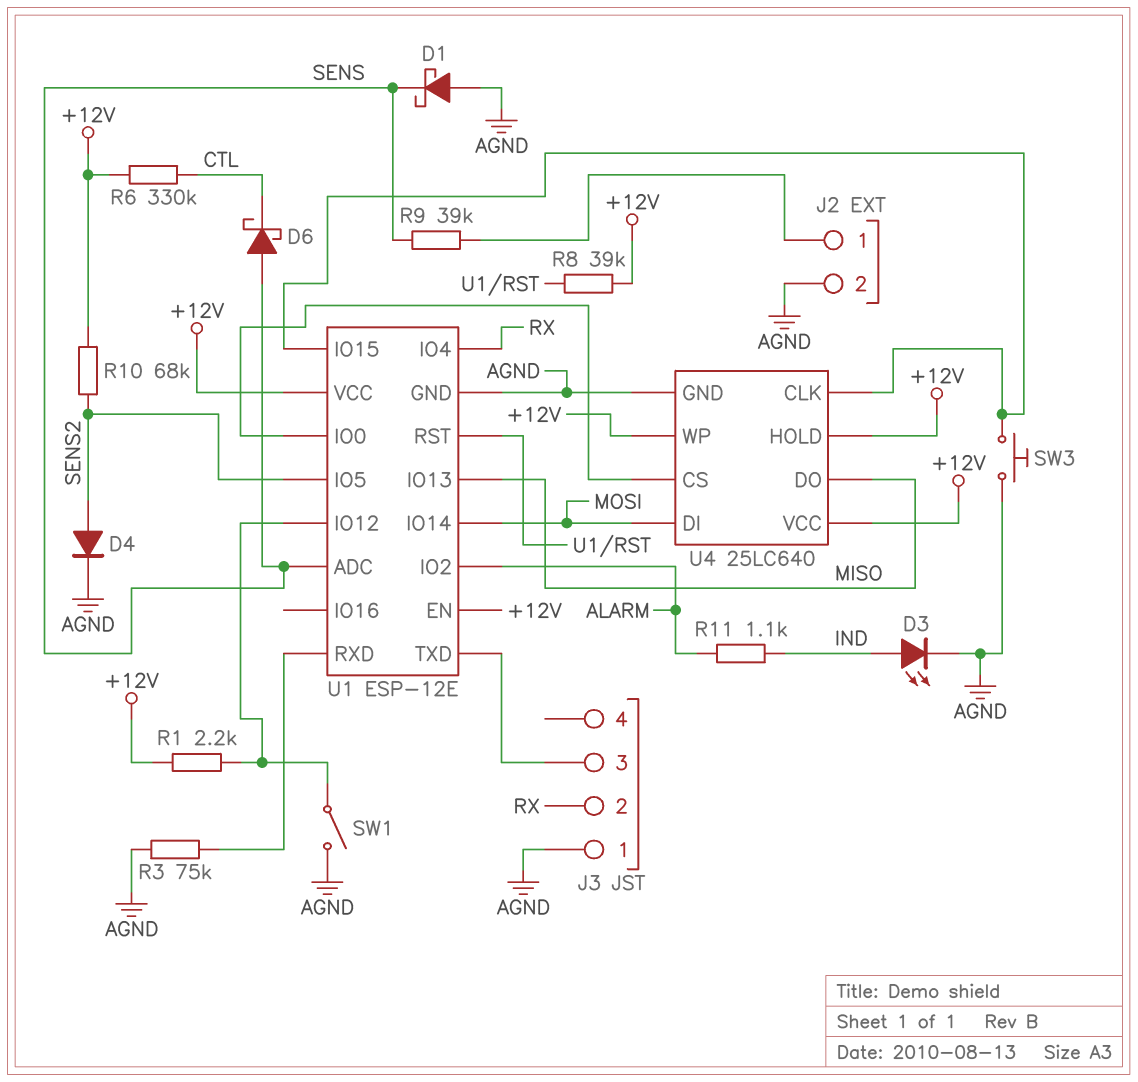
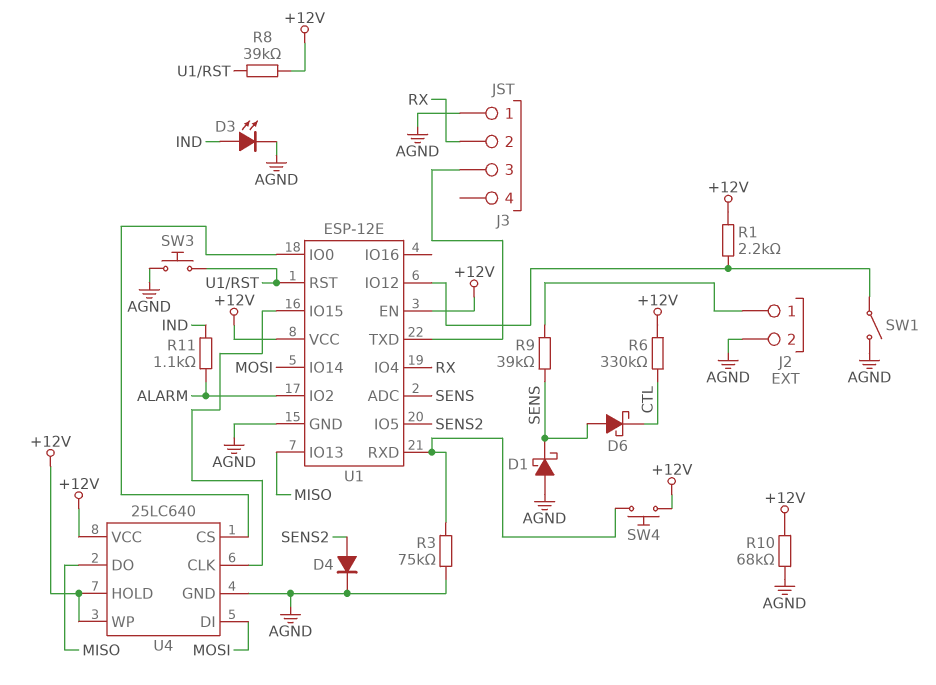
R10: 68k (+12V, SENS2) -> 68k (+12V, AGND)
SW3: button (AGND, U1/IO15) -> button (AGND, U1/RST)
SW4: none -> button (+12V, U1/RXD)

